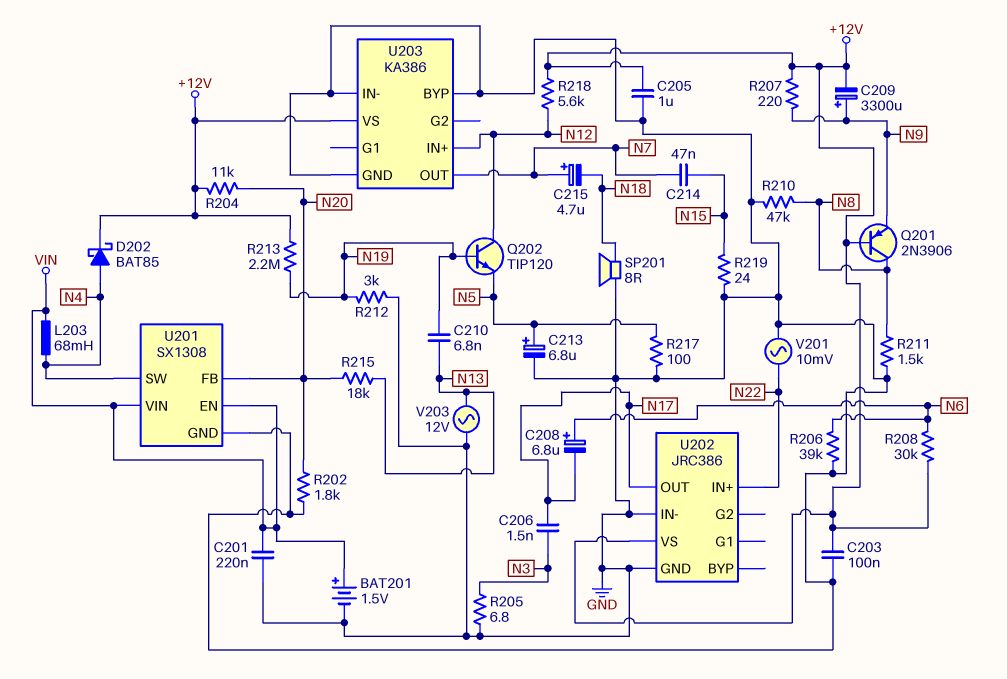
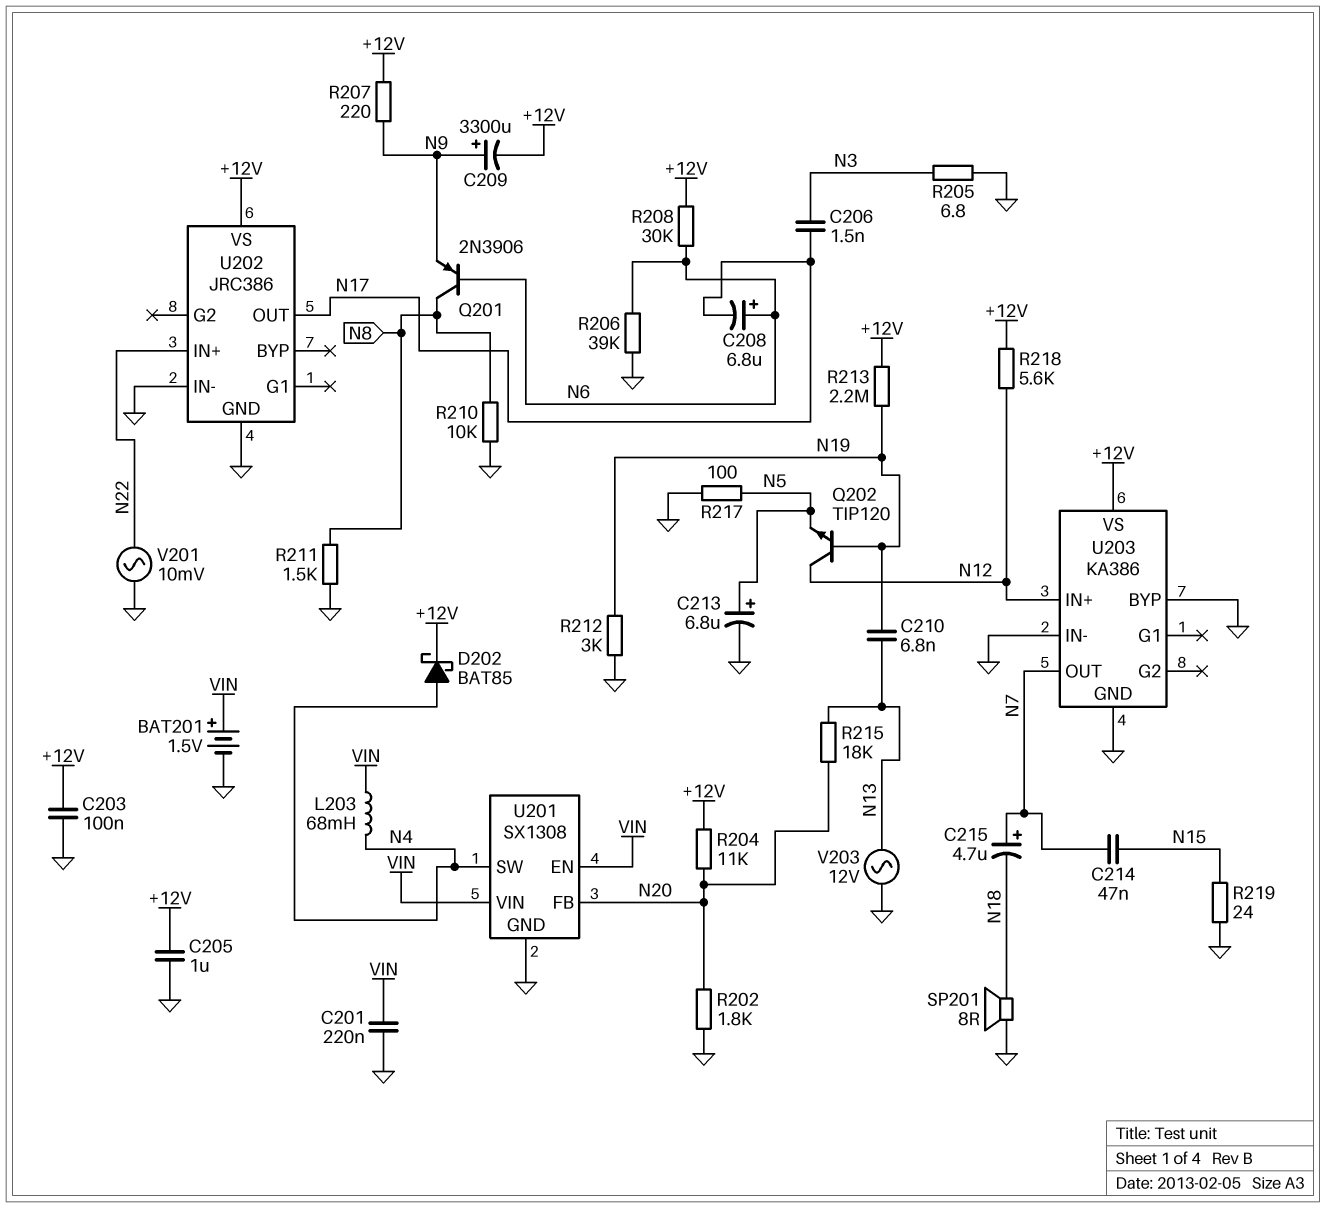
Q201: PNP 2N3906 (B +12V, C N8, E N9) -> PNP 2N3906 (B N6, C N8, E N9)
R210: 47k (GND, N8) -> 10k (GND, N8)

